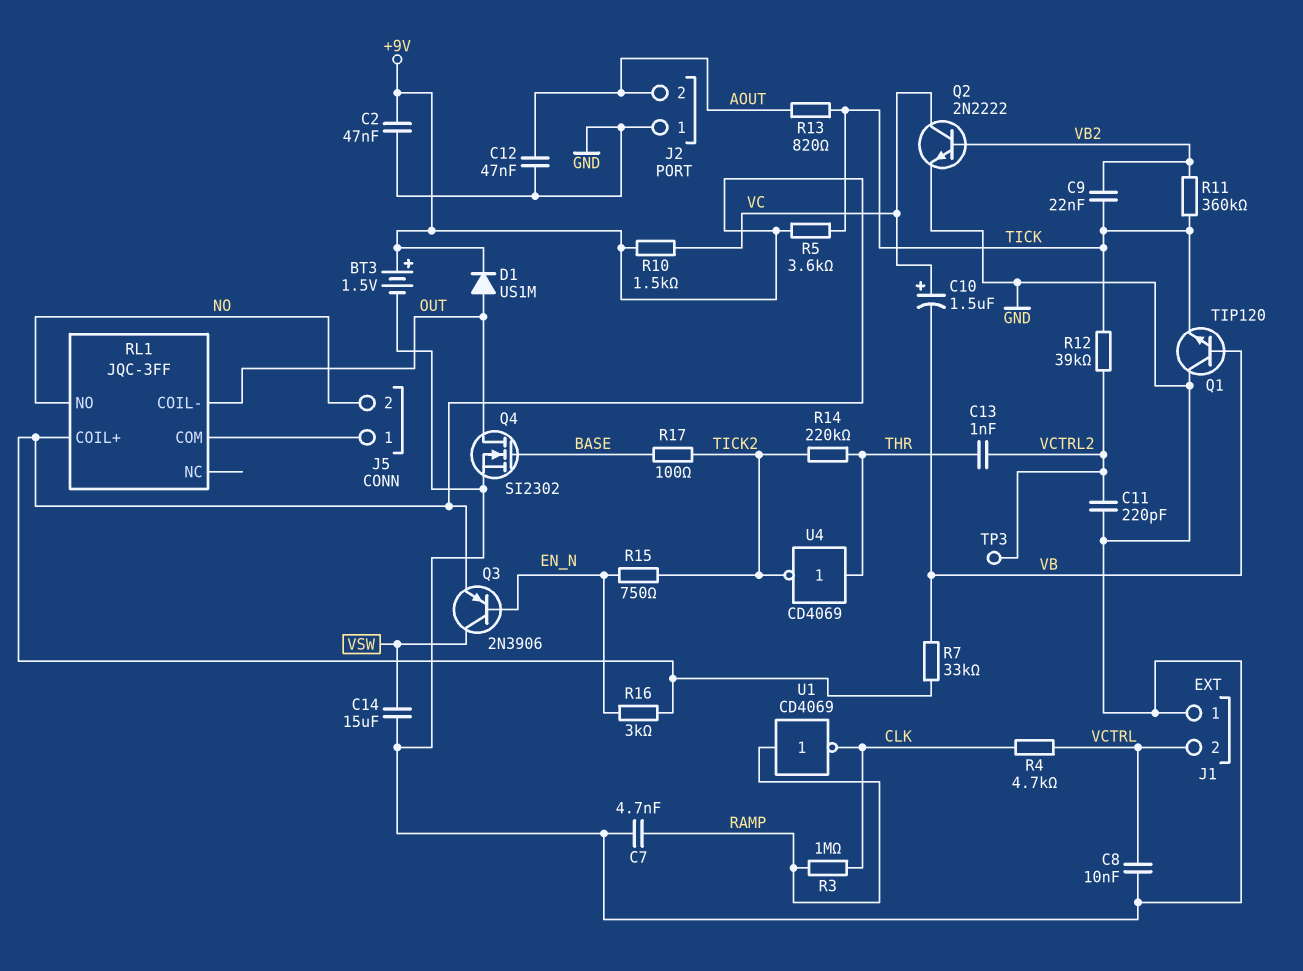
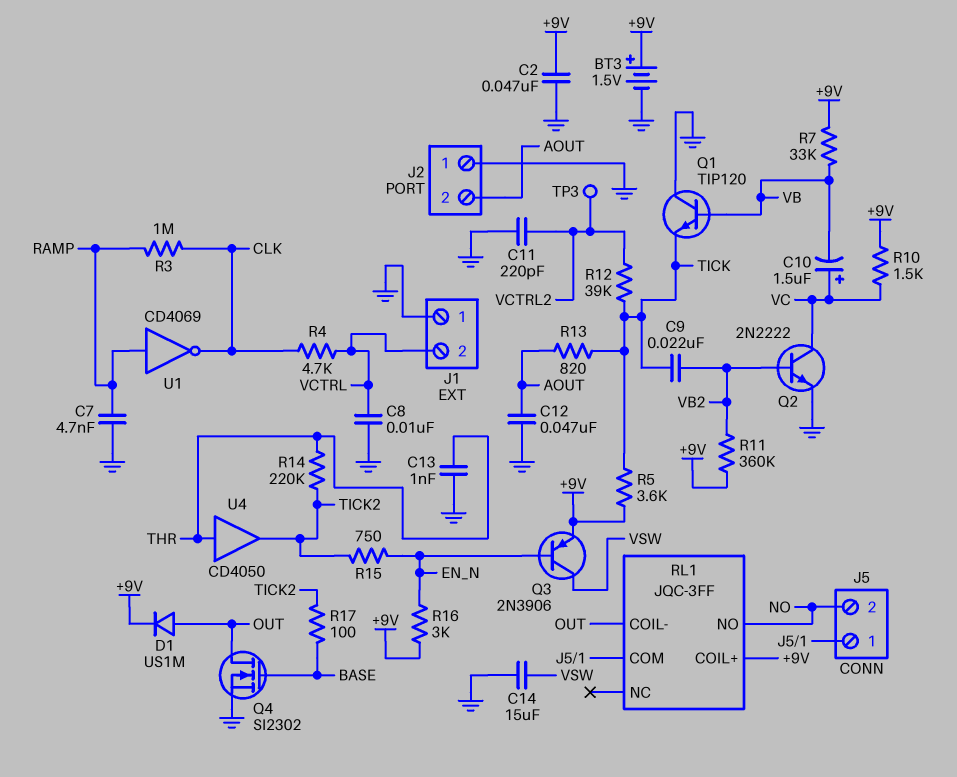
C13: 1nF (THR, VCTRL2) -> 1nF (GND, THR)
R11: 360k (TICK, VB2) -> 360k (+9V, VB2)
U4: NOT CD4069 (in THR, out TICK2) -> buffer CD4050 (in THR, out TICK2)

